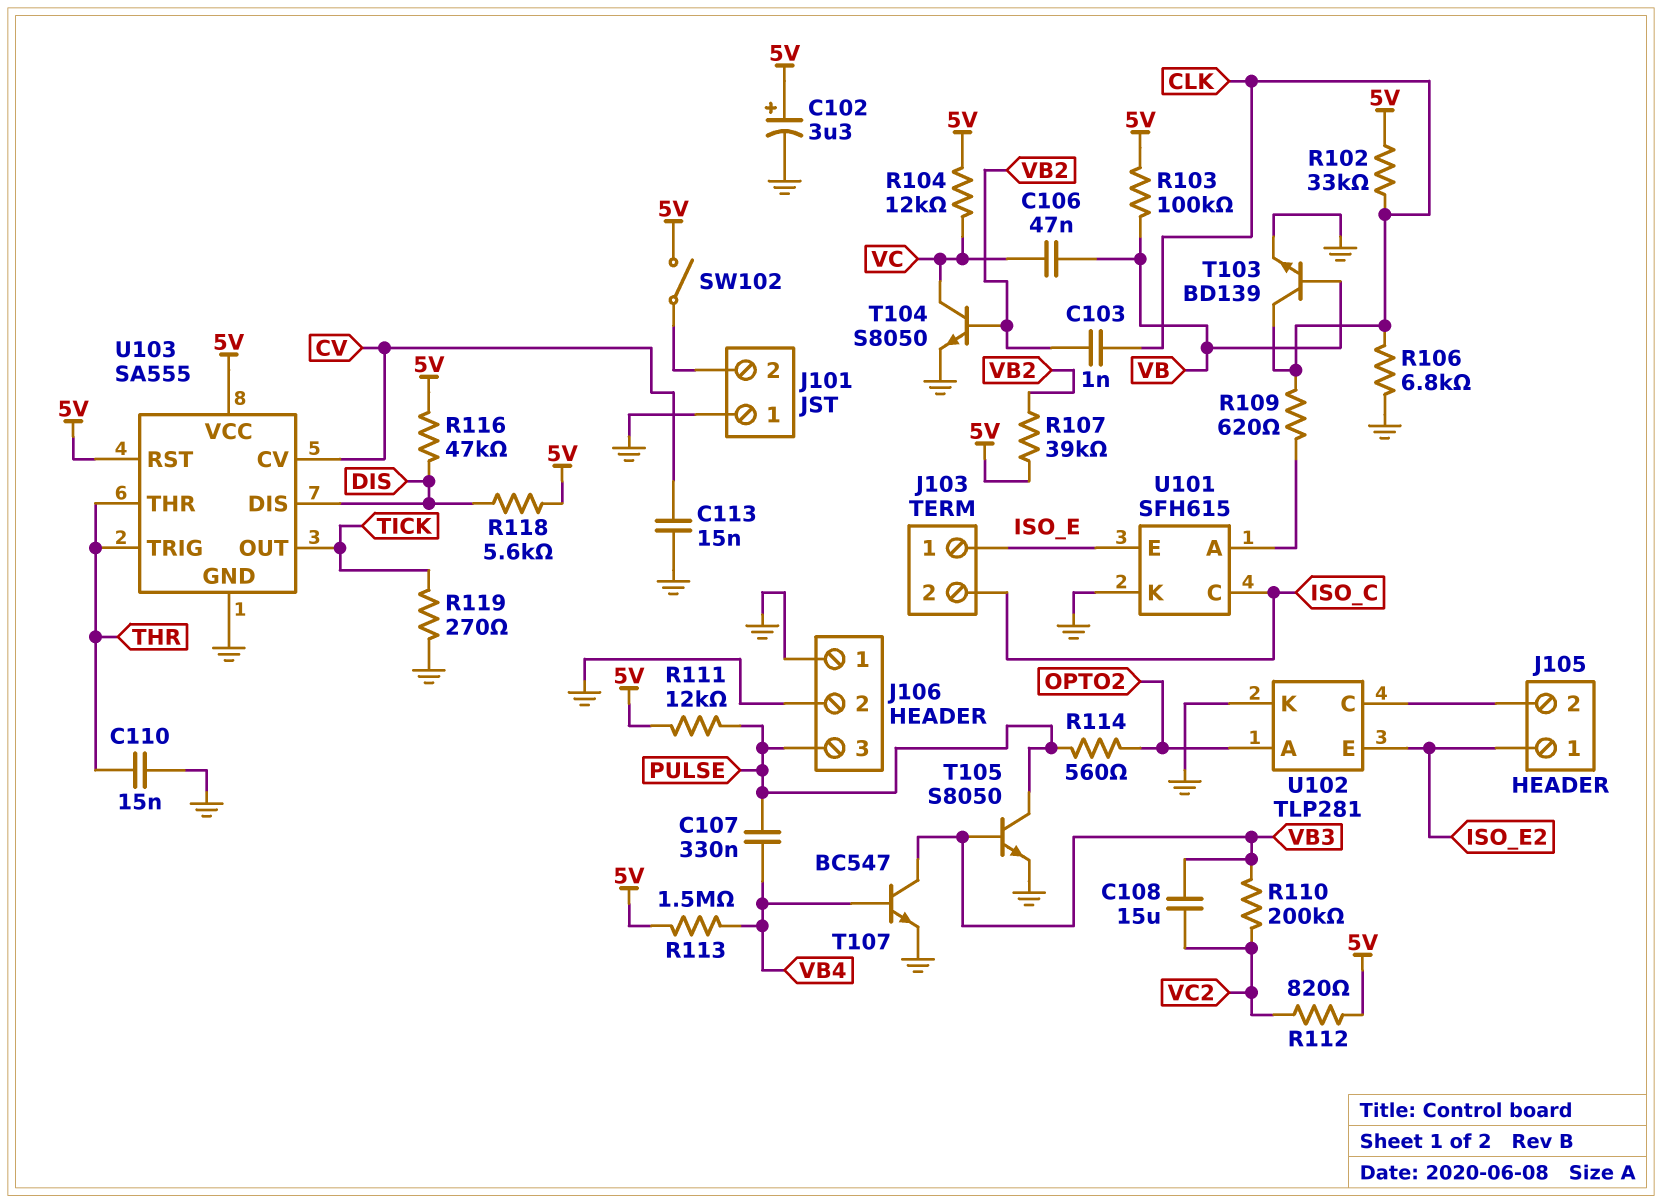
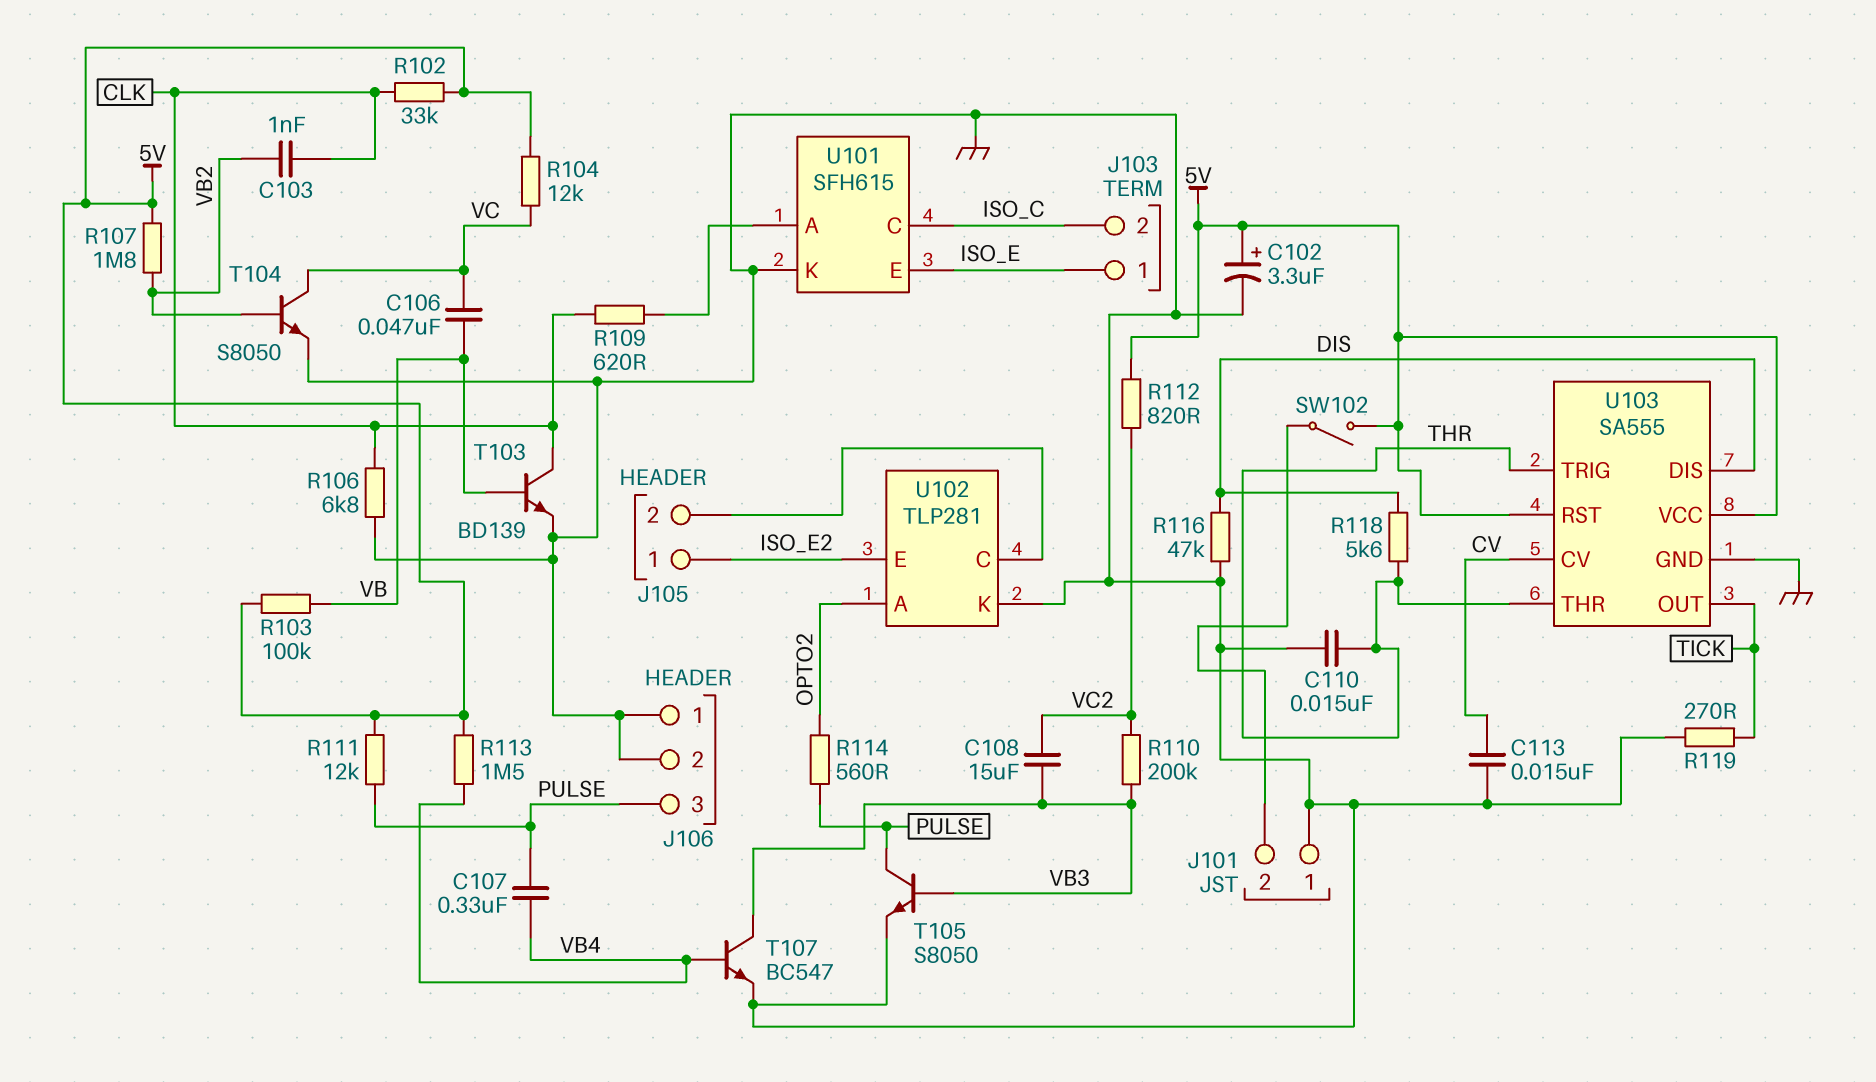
R107: 39k (5V, VB2) -> 1.8M (5V, VB2)
R116: 47k (5V, DIS) -> 47k (DIS, GND)
R118: 5.6k (5V, DIS) -> 5.6k (DIS, THR)

